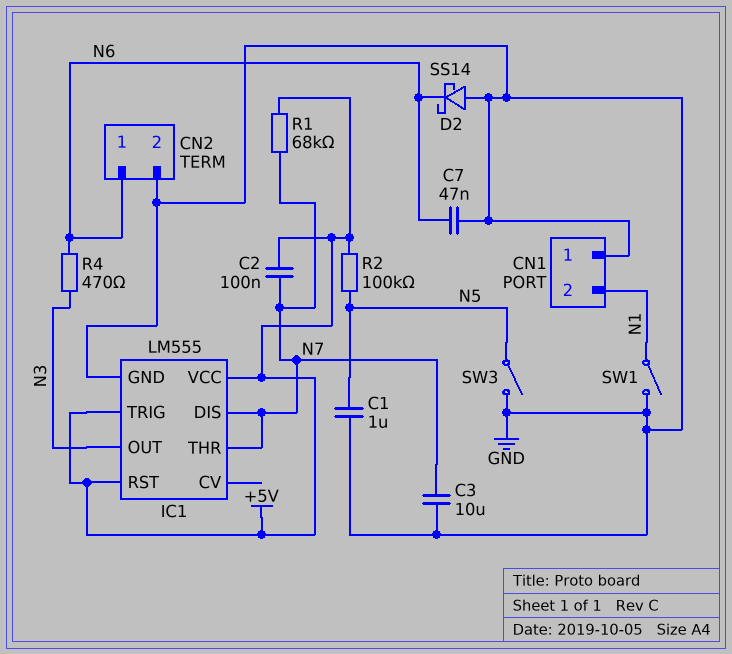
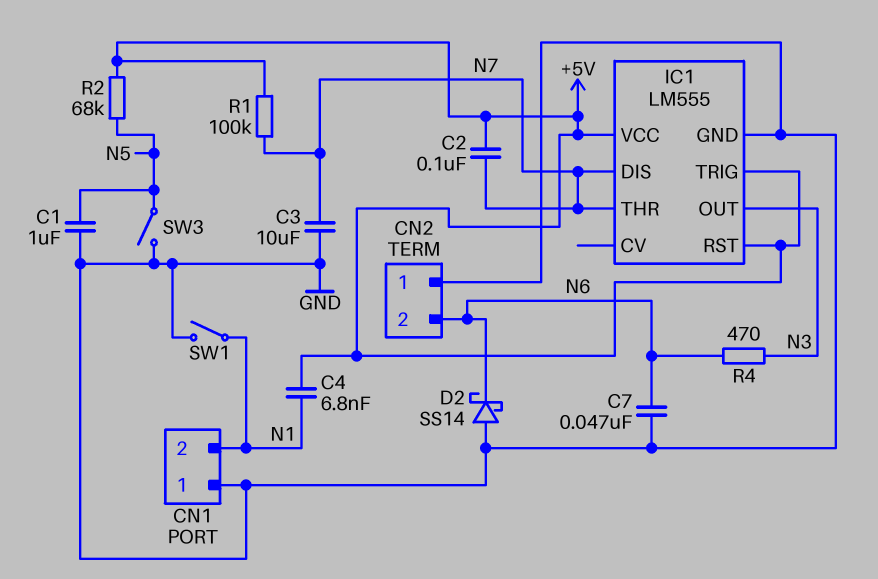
C4: none -> 6.8nF (+5V, N1)
CN2 pin 1: N6 -> GND
CN2 pin 2: GND -> N6
R1: 68k (+5V, N7) -> 100k (+5V, N7)
R2: 100k (+5V, N5) -> 68k (+5V, N5)

